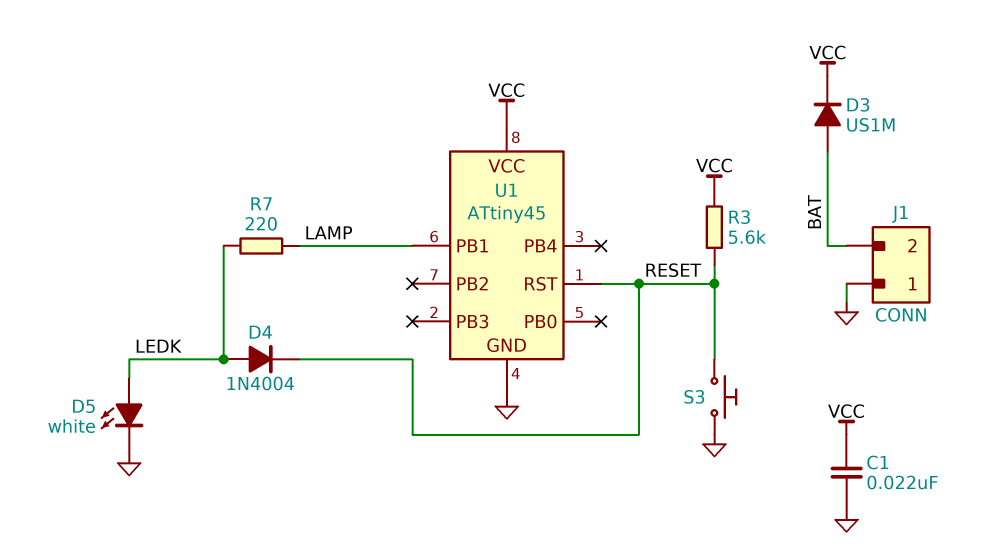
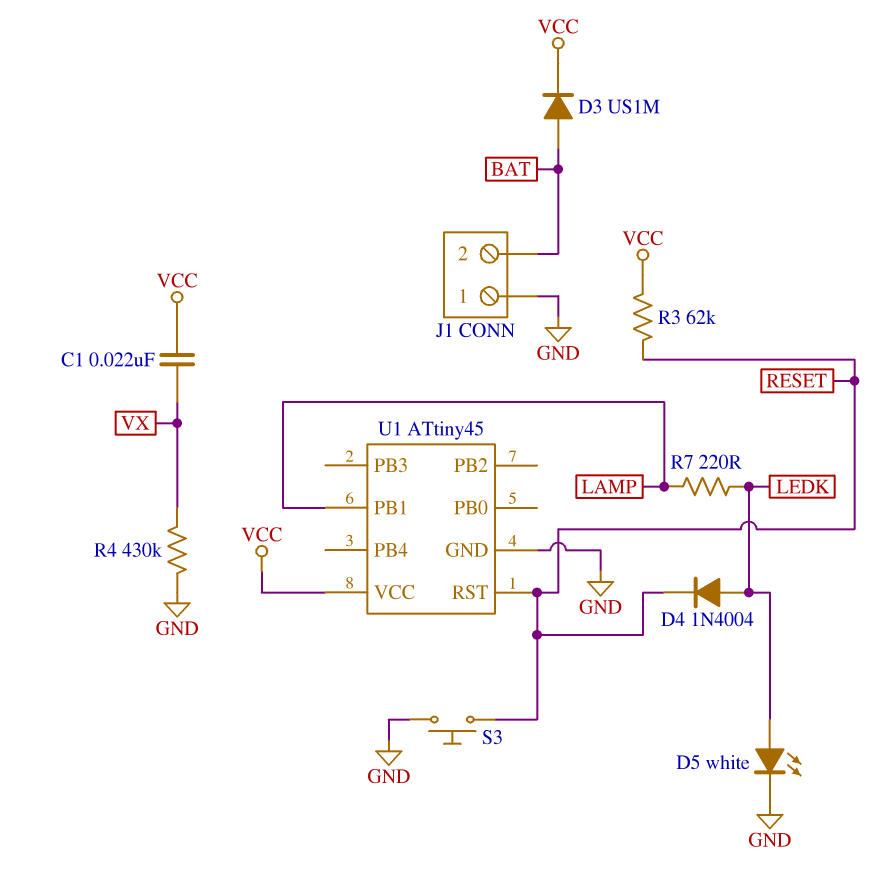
C1: 22nF (GND, VCC) -> 22nF (VCC, VX)
R3: 5.6k (RESET, VCC) -> 62k (RESET, VCC)
R4: none -> 430k (GND, VX)

